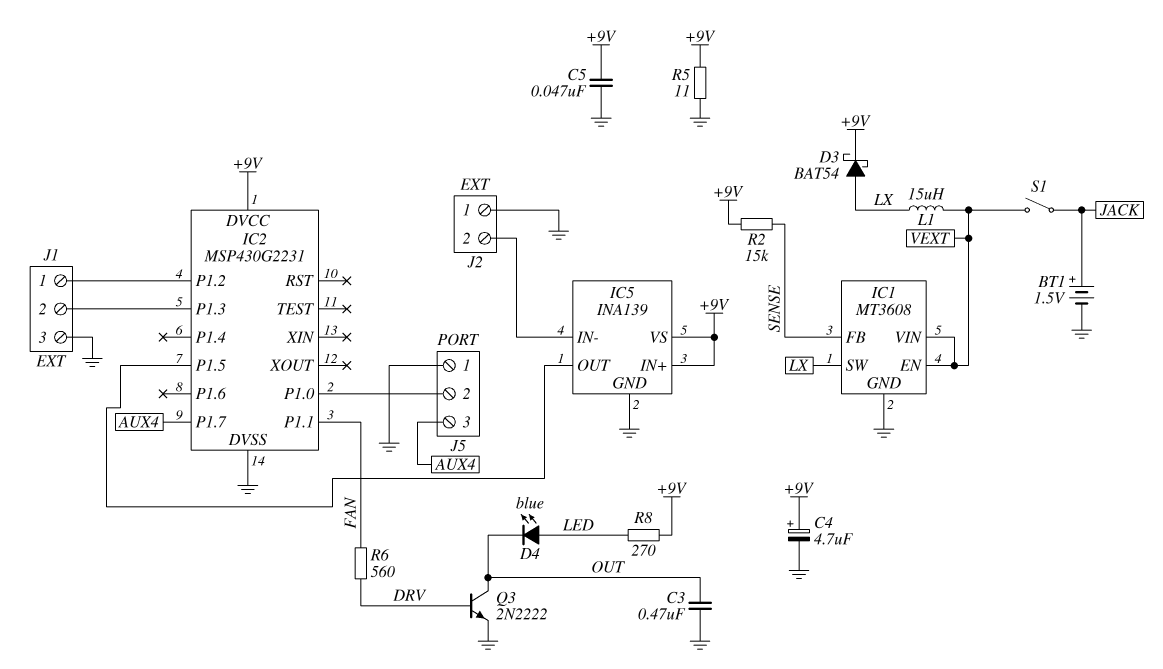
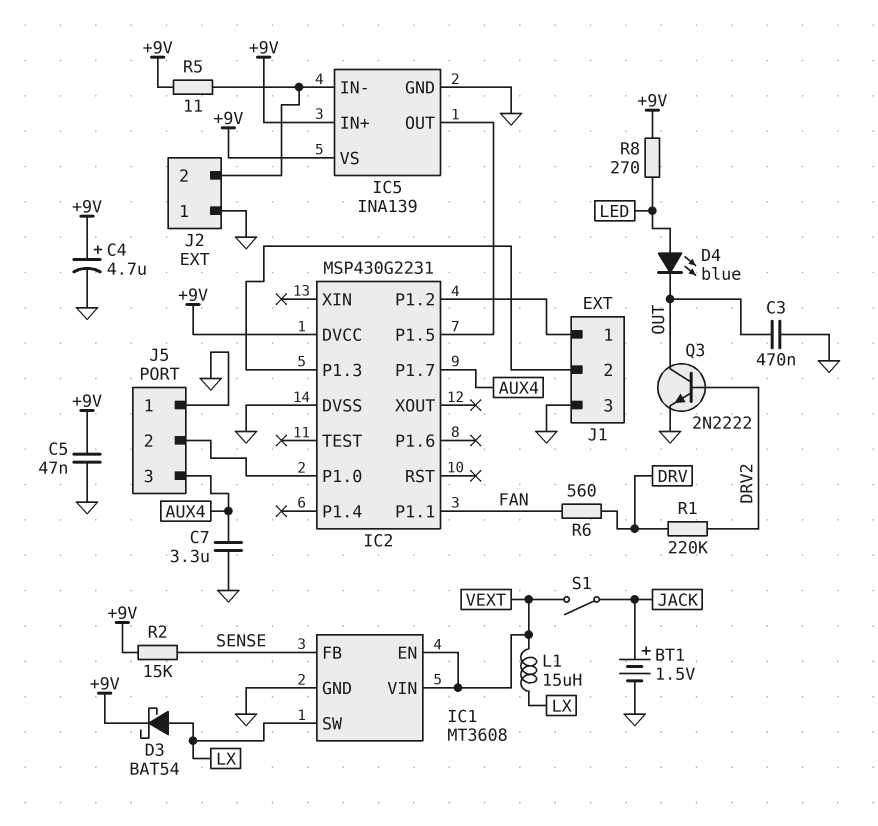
C7: none -> 3.3uF (AUX4, GND)
Q3: NPN 2N2222 (B DRV, C OUT, E GND) -> NPN 2N2222 (B DRV2, C OUT, E GND)
R1: none -> 220k (DRV, DRV2)
R5: 11 (+9V, GND) -> 11 (+9V, IC5/IN-)

